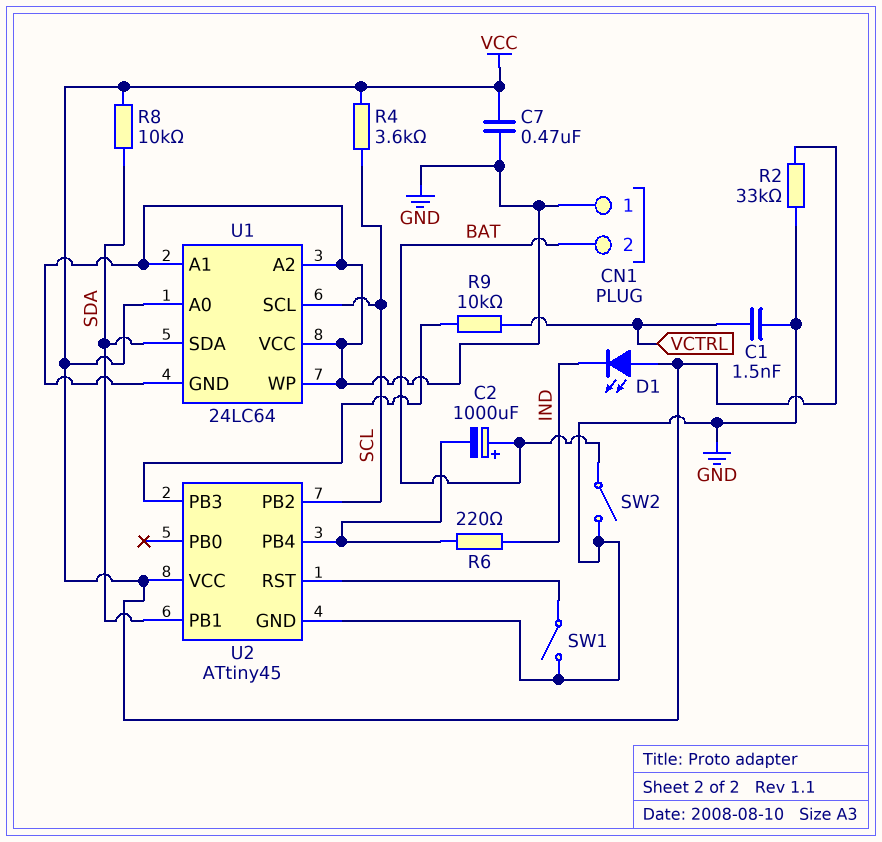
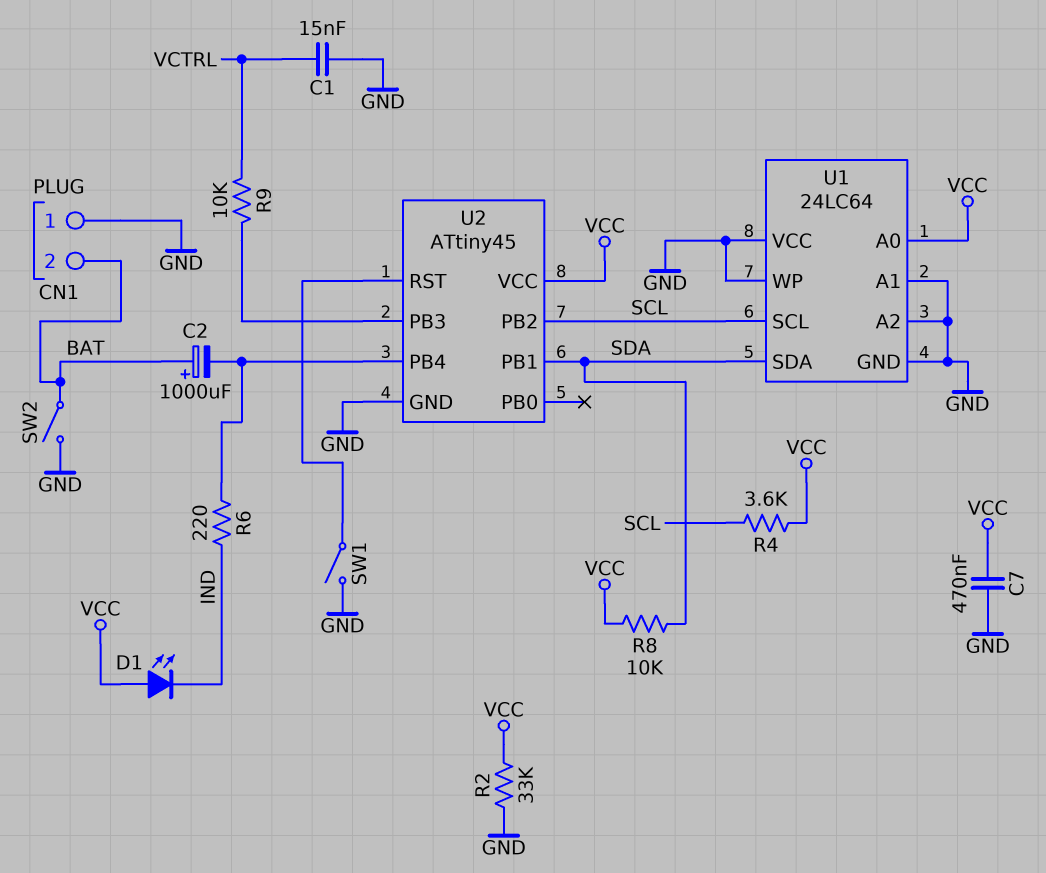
C1: 1.5nF (GND, VCTRL) -> 15nF (GND, VCTRL)

